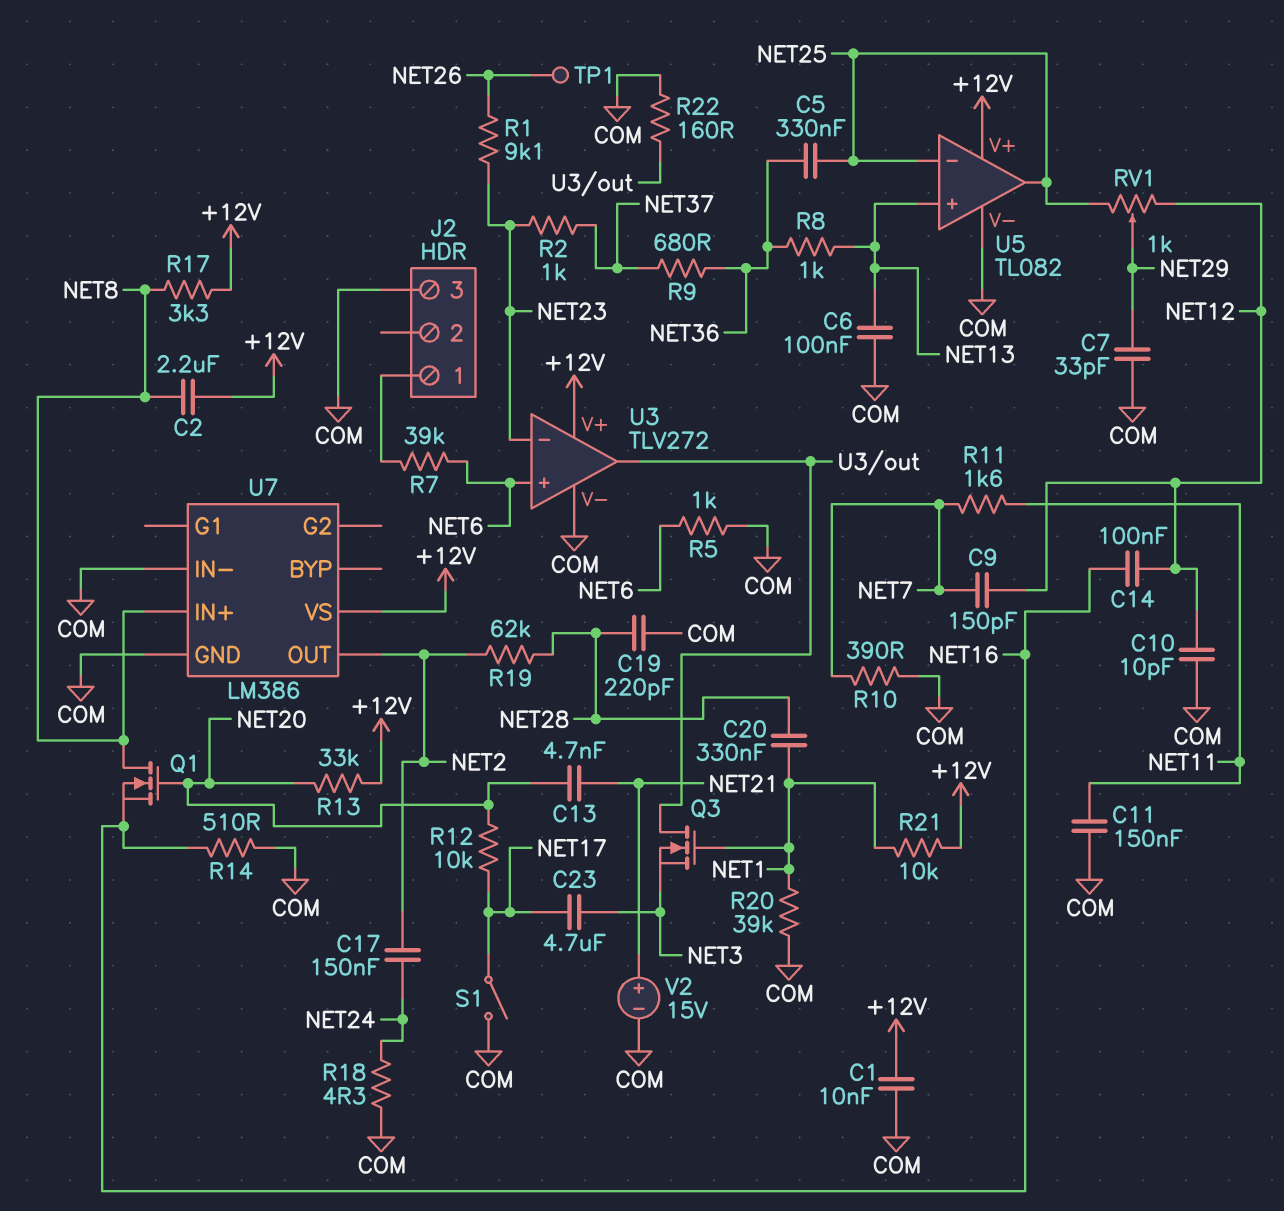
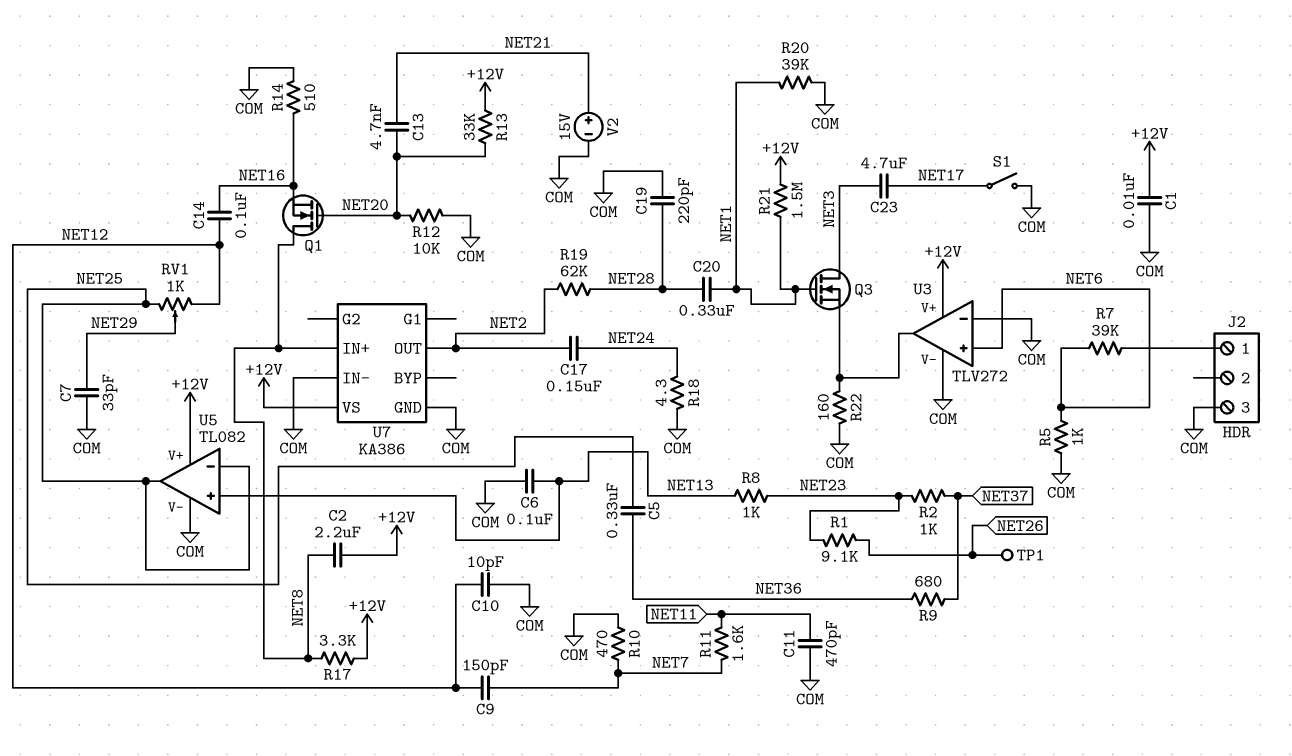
C11: 150nF (COM, NET11) -> 470pF (COM, NET11)
Q3: NMOS (G NET1, D U3/out, S NET3) -> NMOS (G NET1, D NET3, S U3/out)
R8: 1k (NET13, NET36) -> 1k (NET13, NET23)
R10: 390 (COM, NET7) -> 470 (COM, NET7)
R12: 10k (NET17, NET20) -> 10k (COM, NET20)
R21: 10k (+12V, NET1) -> 1.5M (+12V, NET1)
U3 pin in-: NET23 -> COM
U7: LM386 -> KA386

